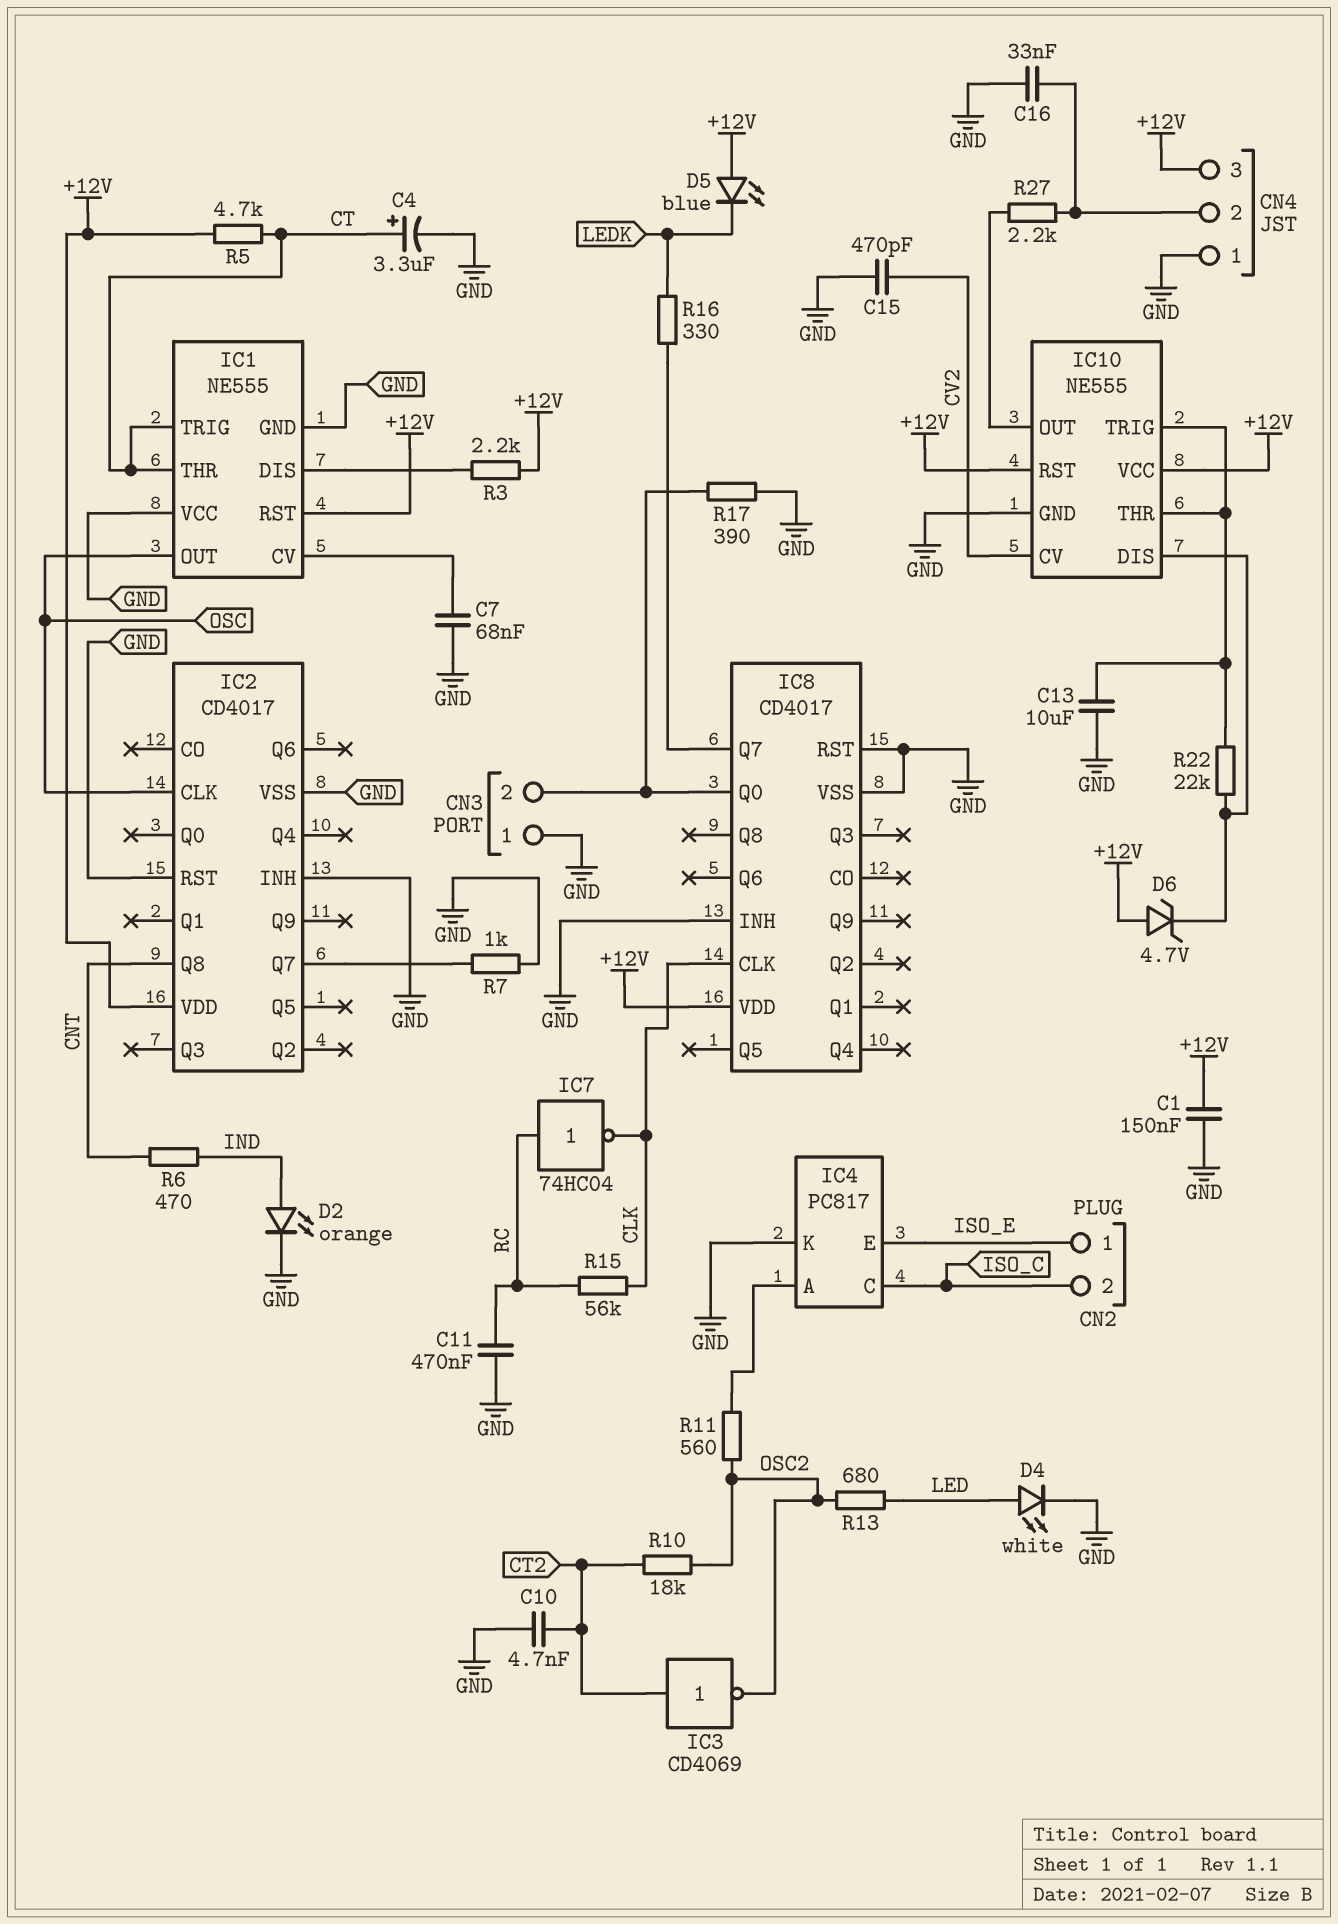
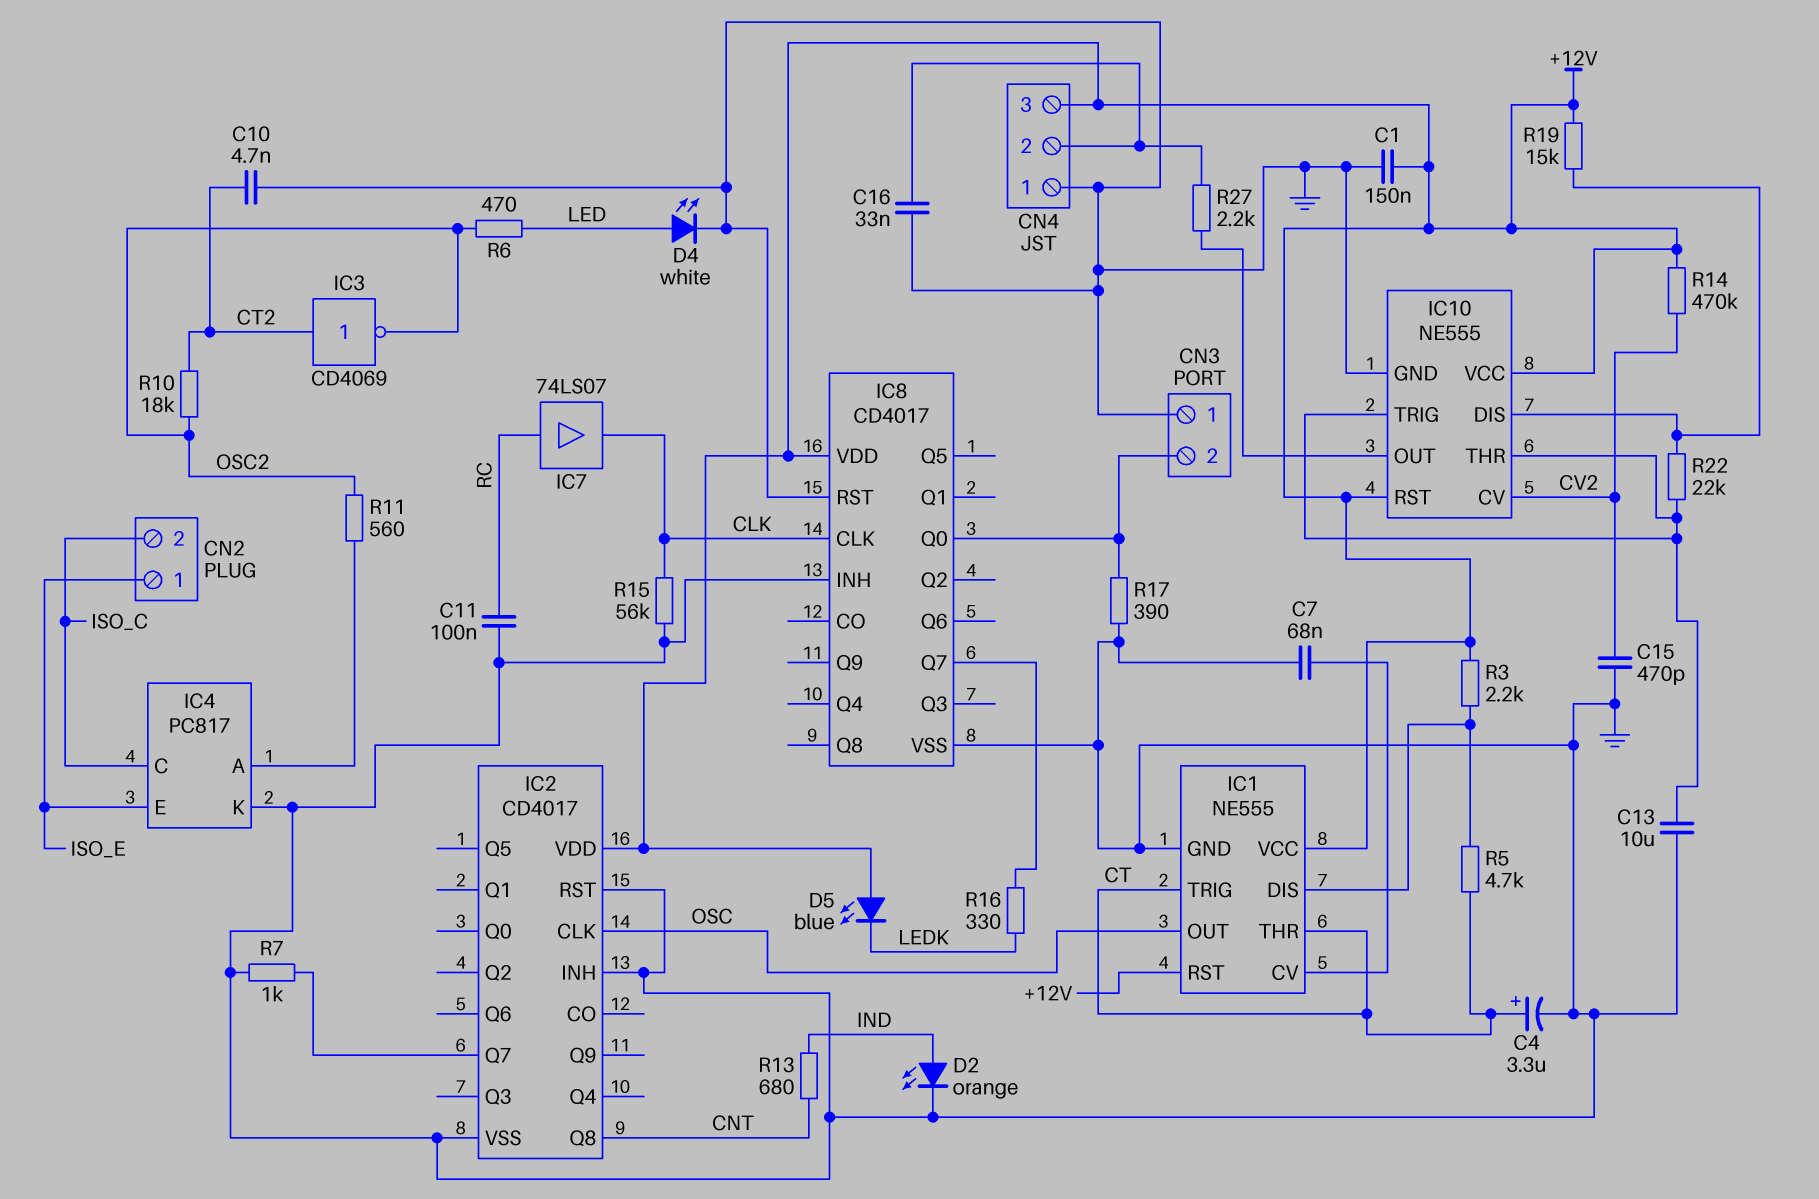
C11: 470nF (GND, RC) -> 100nF (GND, RC)
D6: zener 4.7V (A +12V, K IC10/DIS) -> none
IC1 pin VCC: GND -> +12V
IC7: NOT 74HC04 (in RC, out CLK) -> buffer 74LS07 (in RC, out CLK)
R5: 4.7k (+12V, CT) -> 4.7k (CT, IC1/DIS)
R6: 470 (CNT, IND) -> 470 (LED, OSC2)
R13: 680 (LED, OSC2) -> 680 (CNT, IND)
R14: none -> 470k (+12V, CV2)
R15: 56k (CLK, RC) -> 56k (CLK, GND)
R19: none -> 15k (+12V, IC10/DIS)

